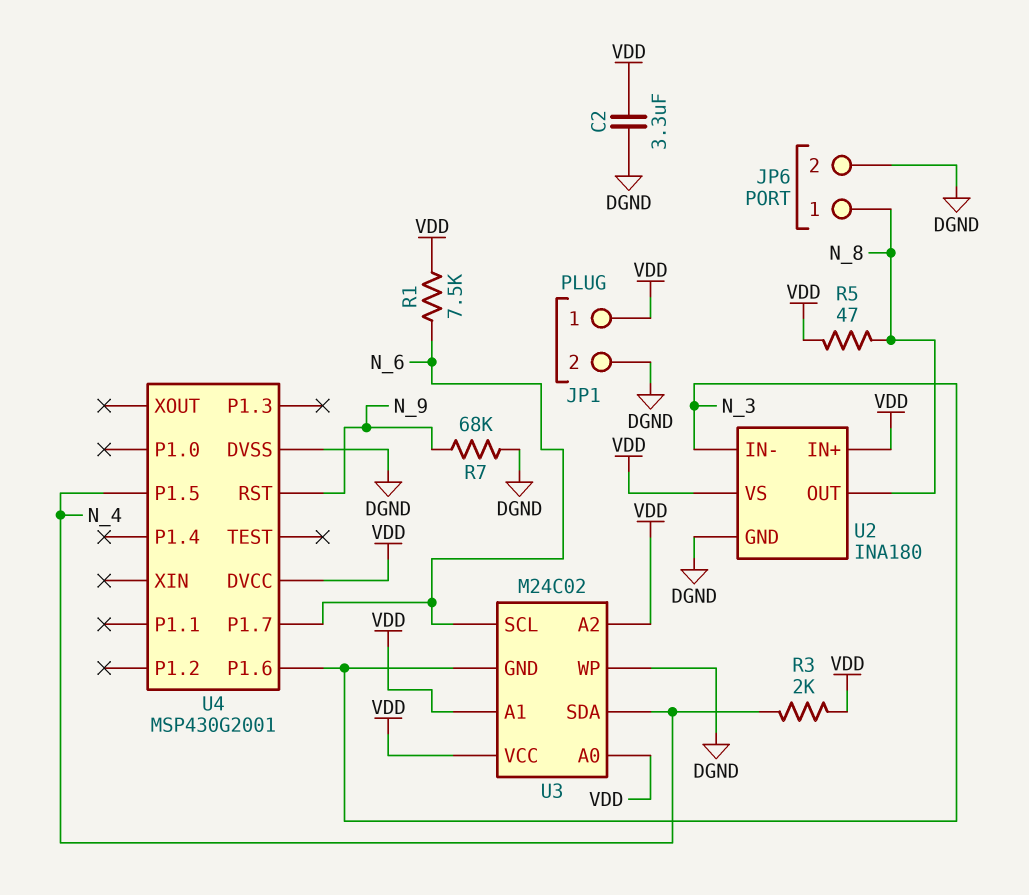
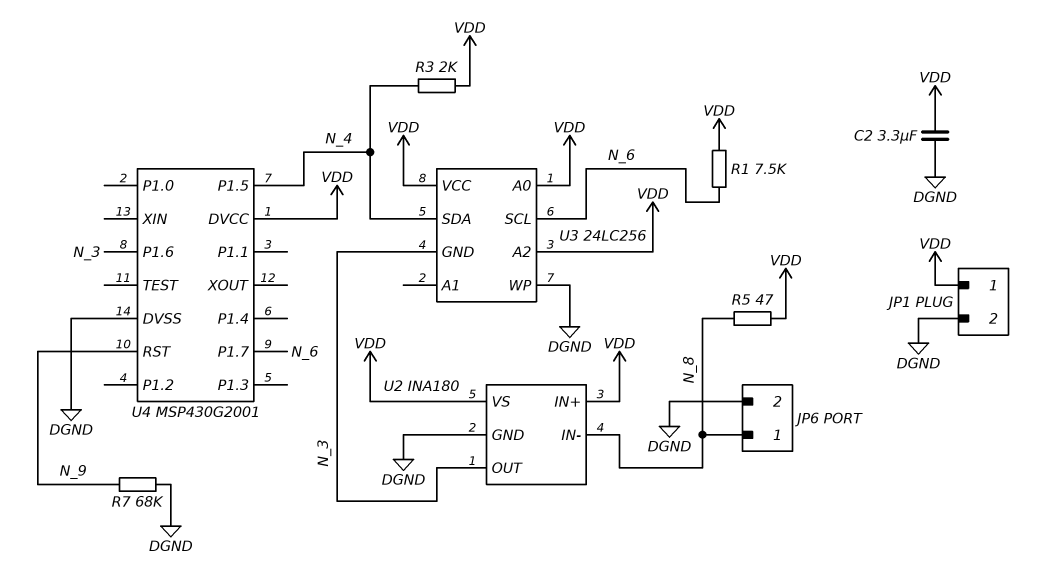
U2 pin IN-: N_3 -> N_8
U2 pin OUT: N_8 -> N_3
U3: M24C02 -> 24LC256
U3 pin A1: VDD -> none

